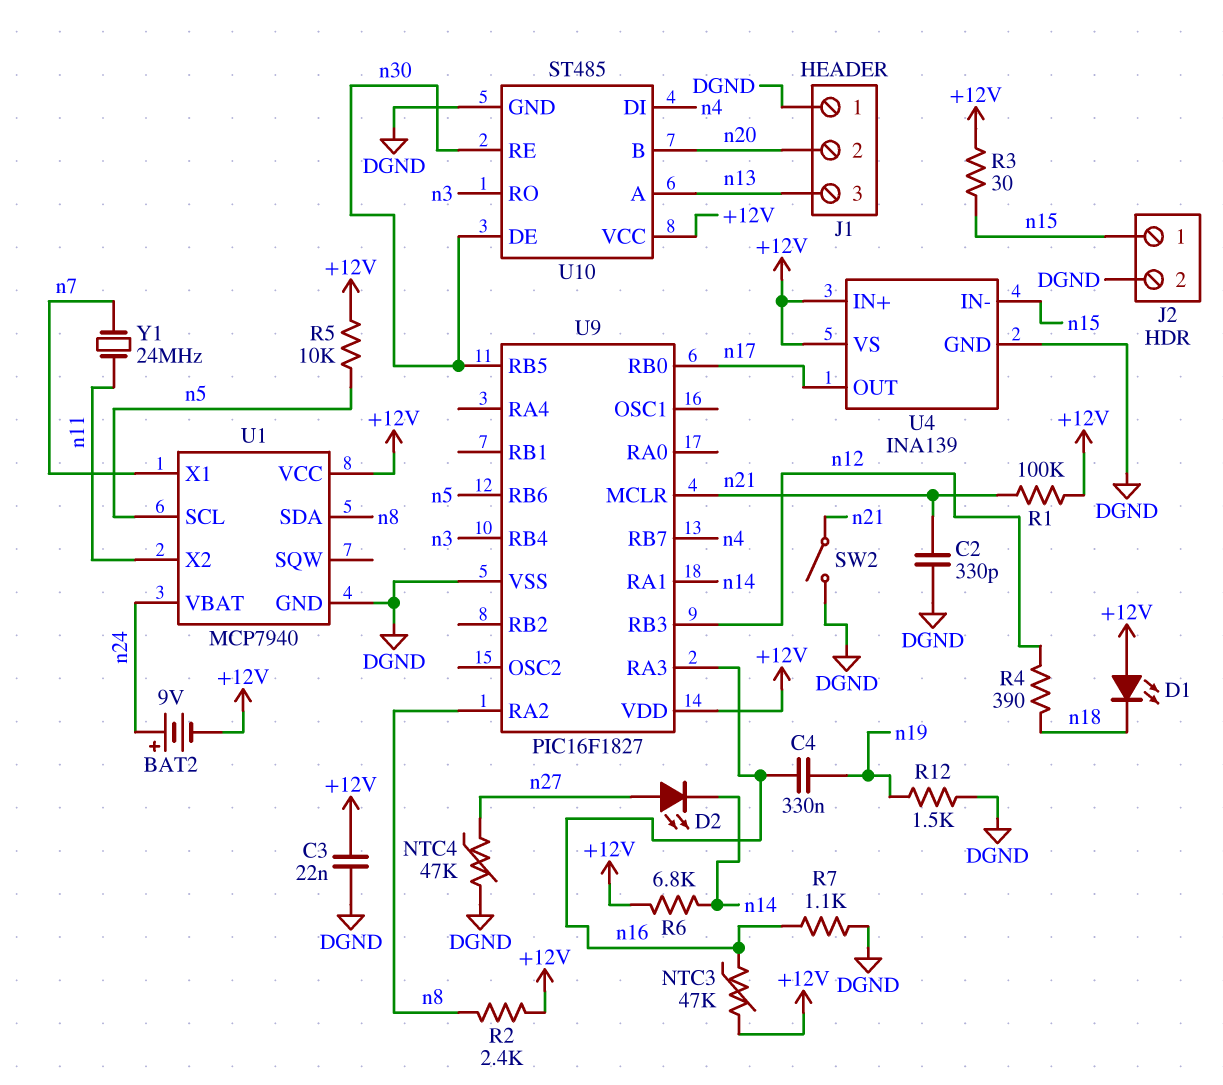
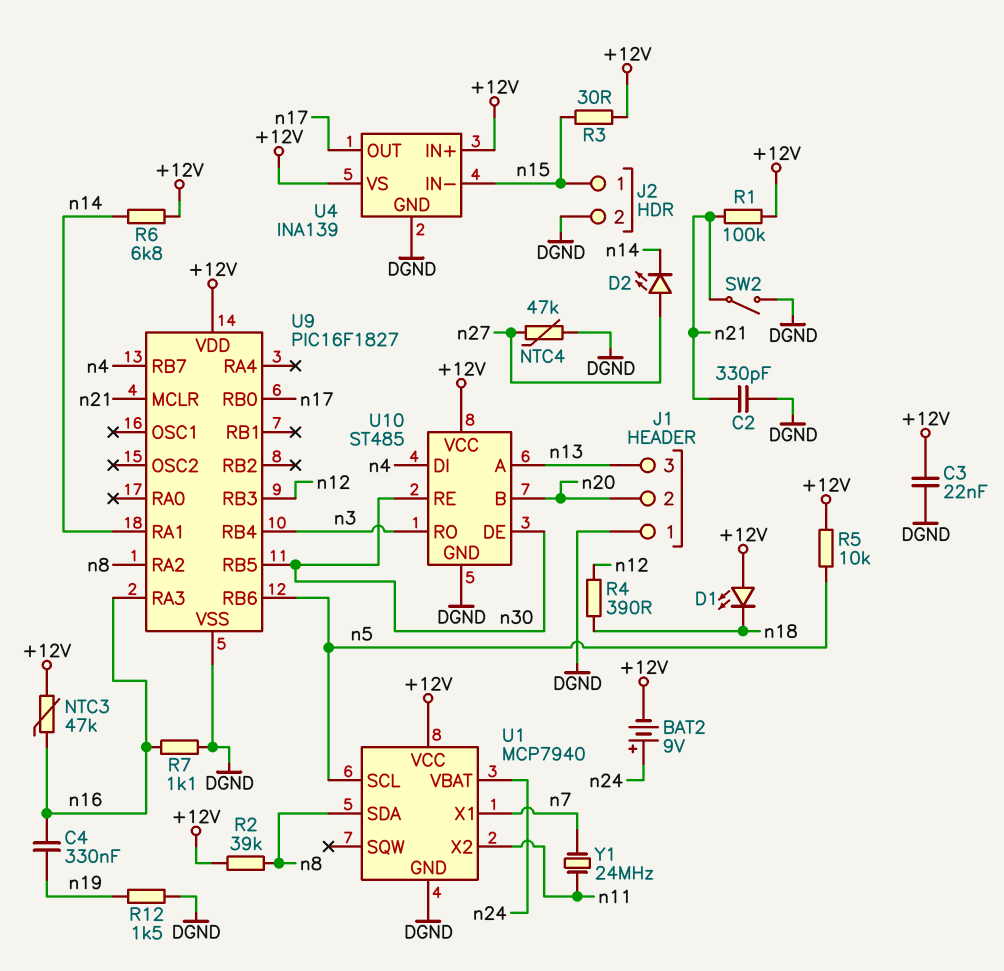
R2: 2.4k (+12V, n8) -> 39k (+12V, n8)

